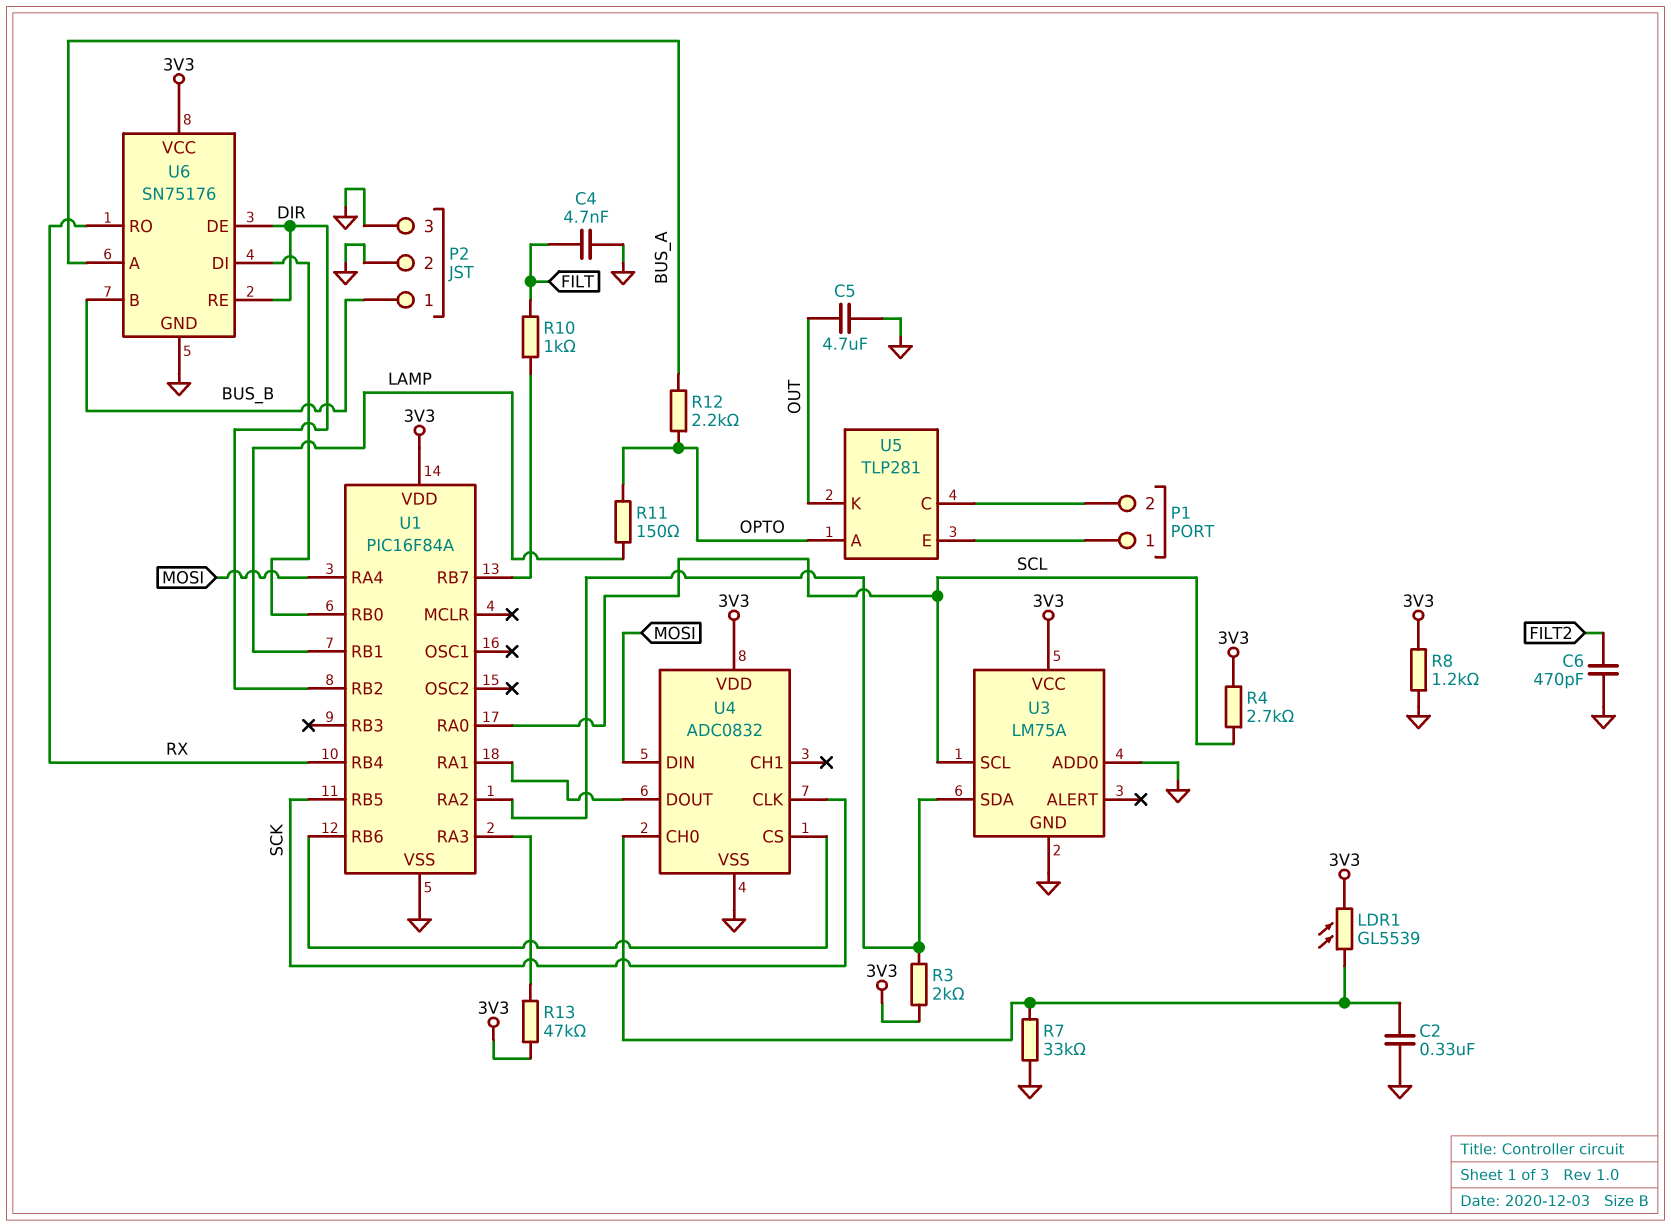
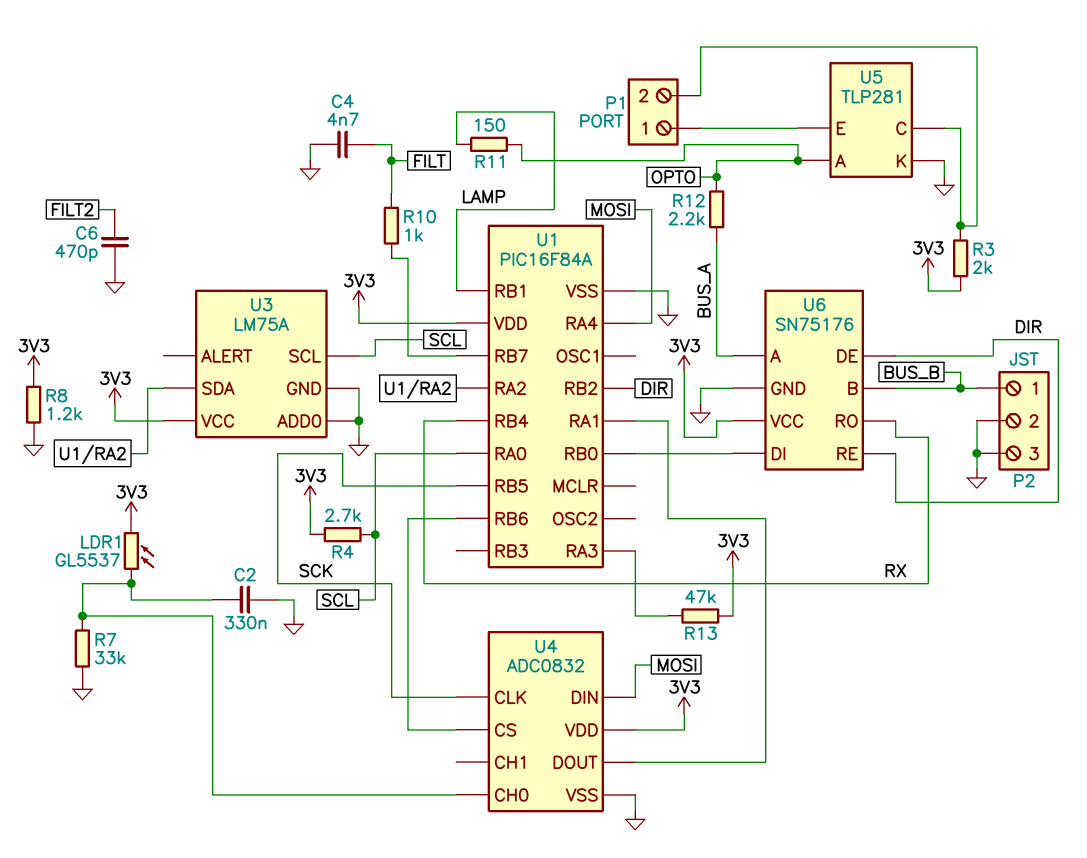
C5: 4.7uF (GND, OUT) -> none
LDR1: GL5539 (3V3, U4/CH0) -> GL5537 (3V3, U4/CH0)
R3: 2k (3V3, U1/RA2) -> 2k (3V3, P1/2)
U5 pin K: OUT -> GND

